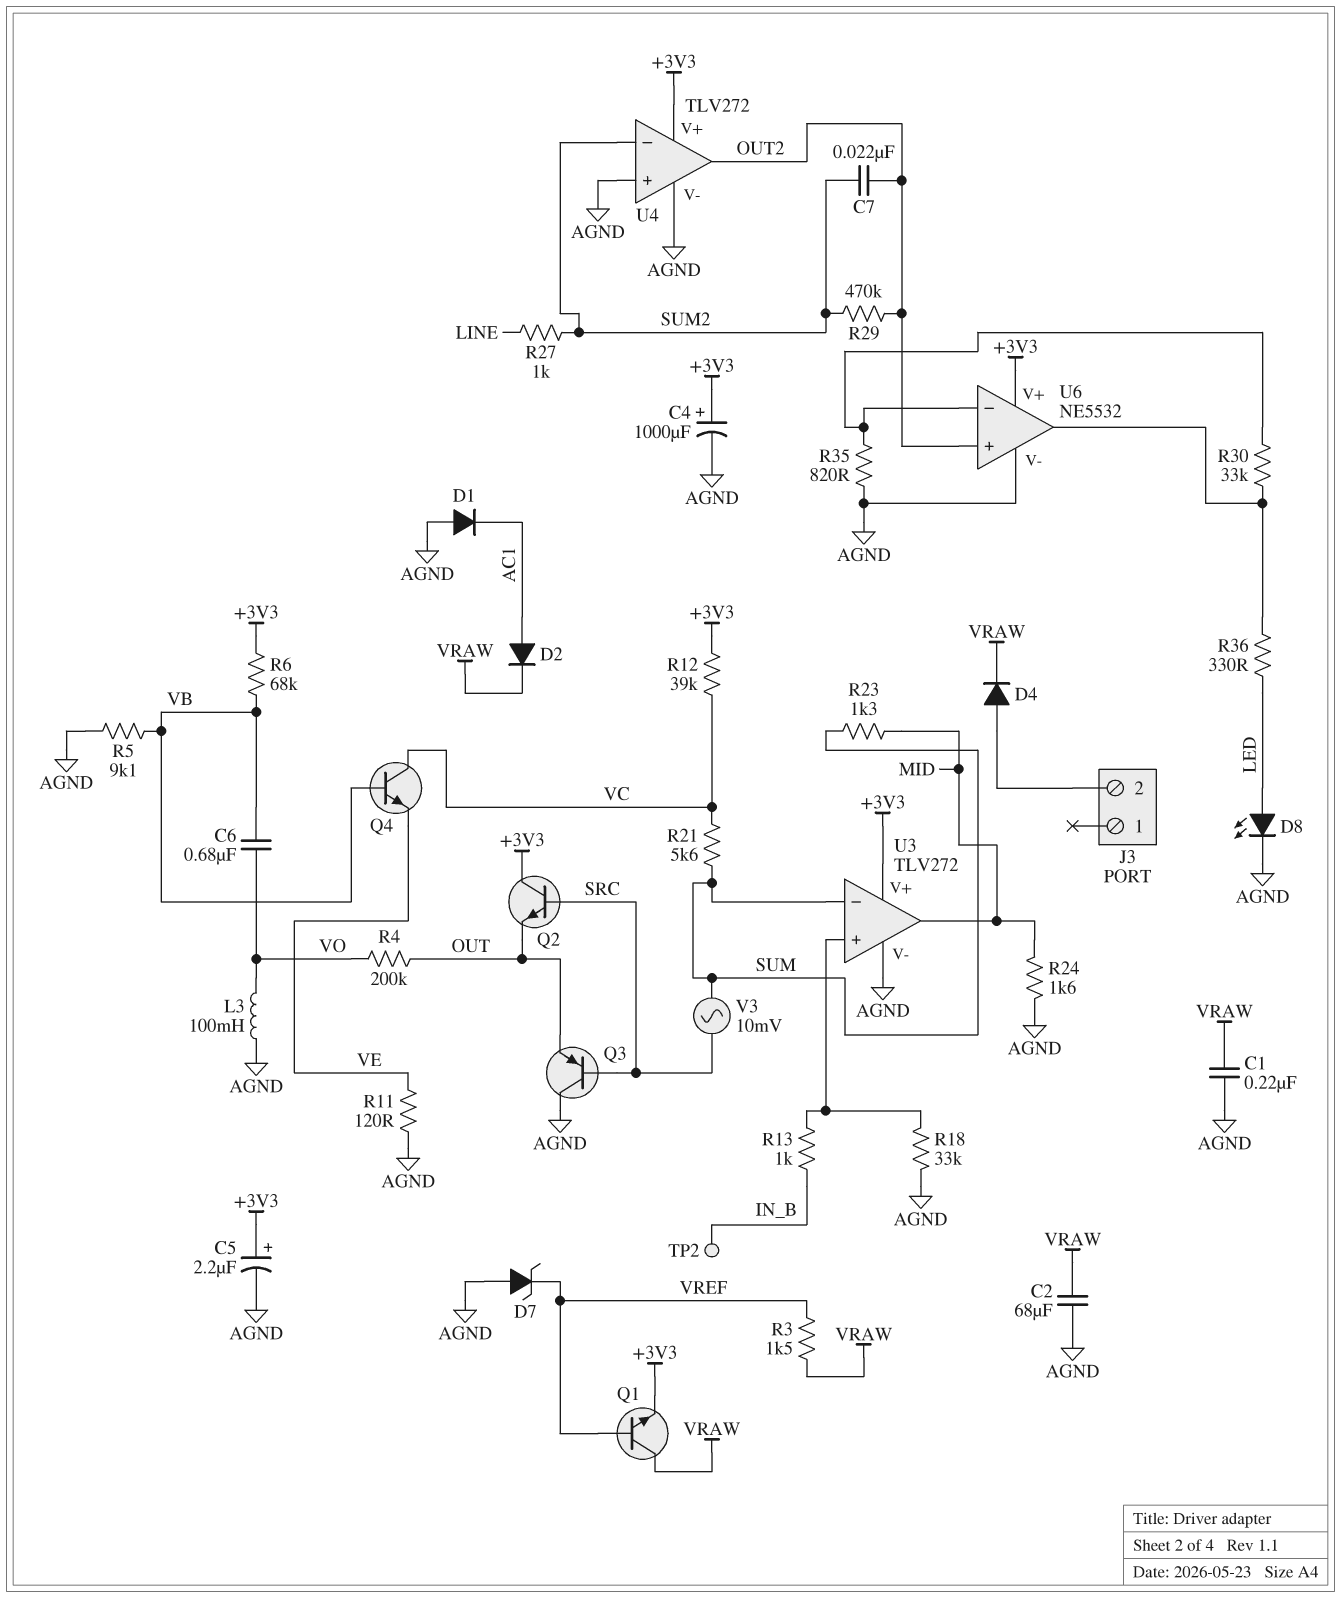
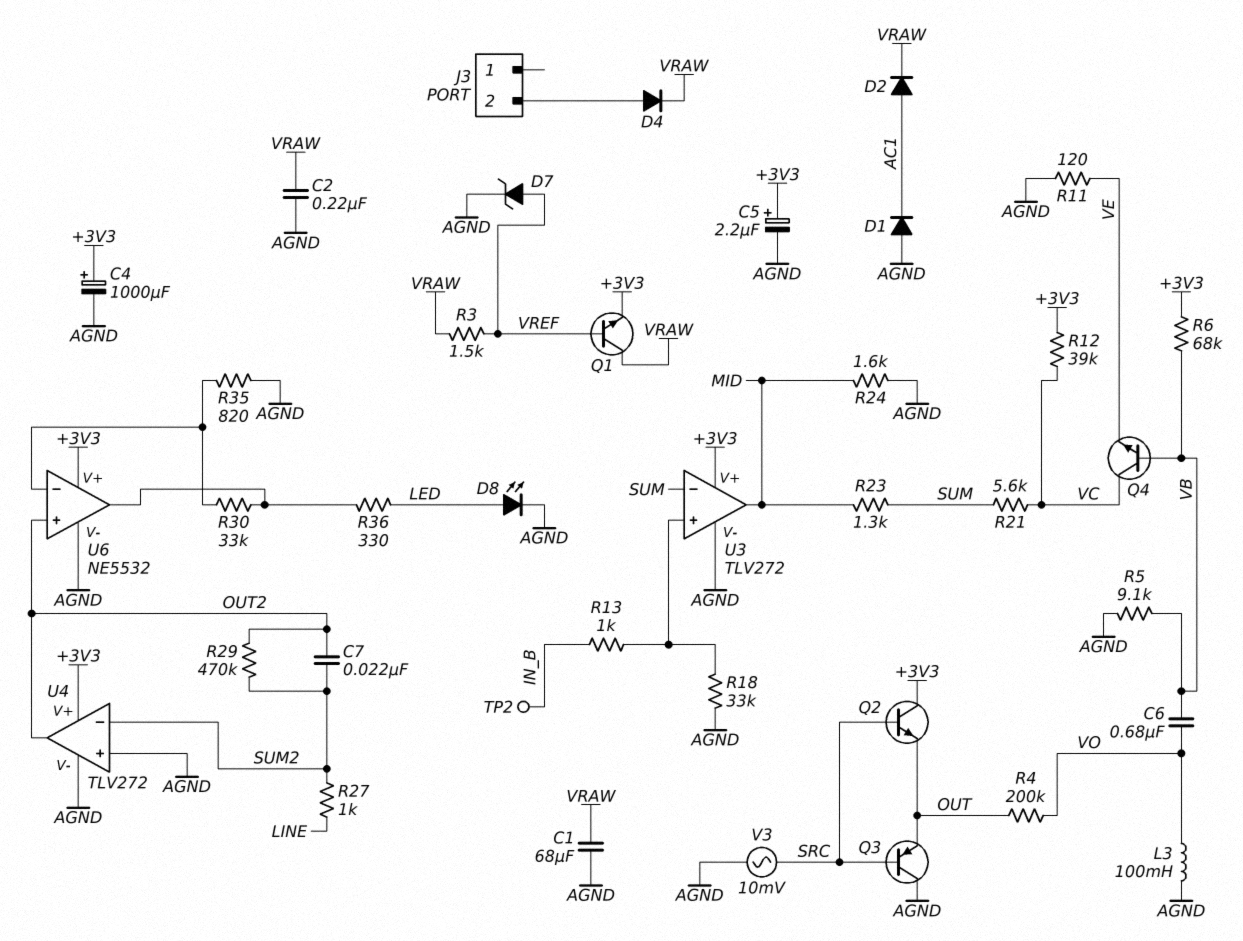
C1: 220nF (AGND, VRAW) -> 68uF (AGND, VRAW)
C2: 68uF (AGND, VRAW) -> 220nF (AGND, VRAW)
D7: zener (A AGND, K VREF) -> zener (A VREF, K AGND)
V3: AC 10mV (SRC, SUM) -> AC 10mV (AGND, SRC)

